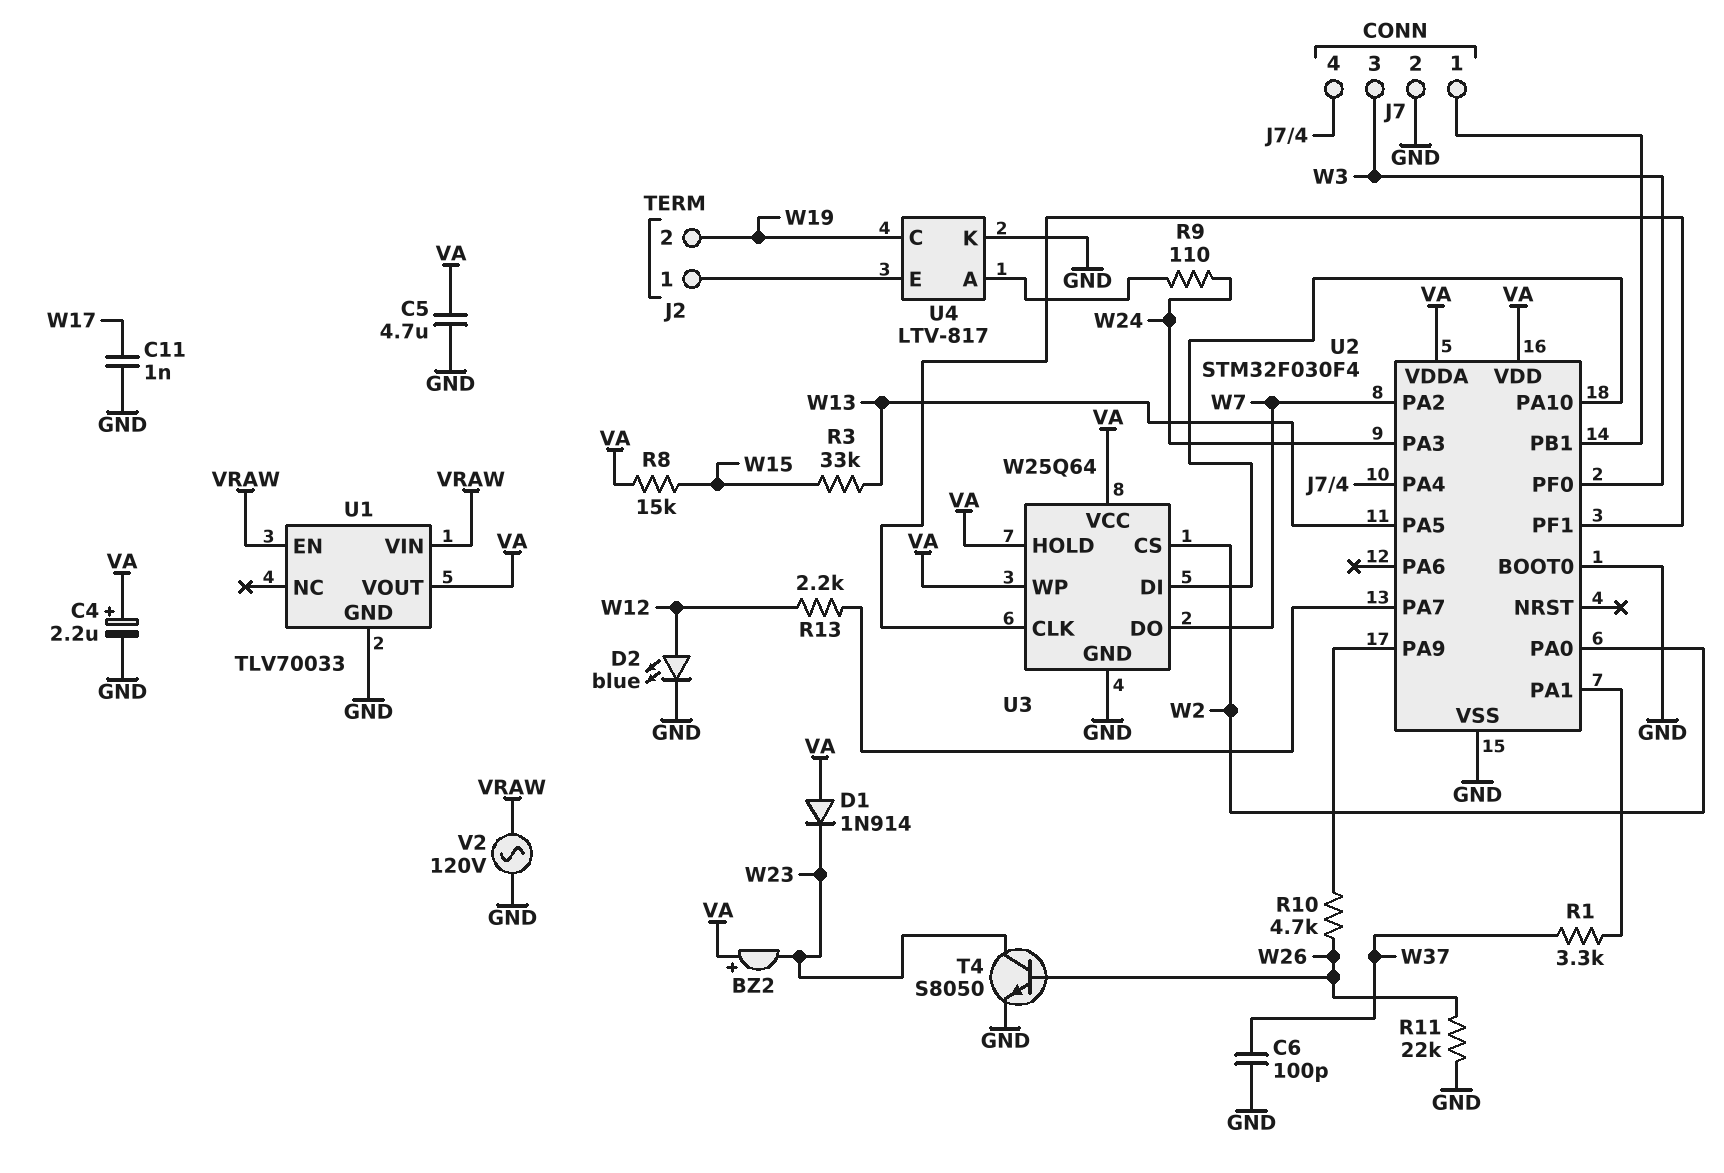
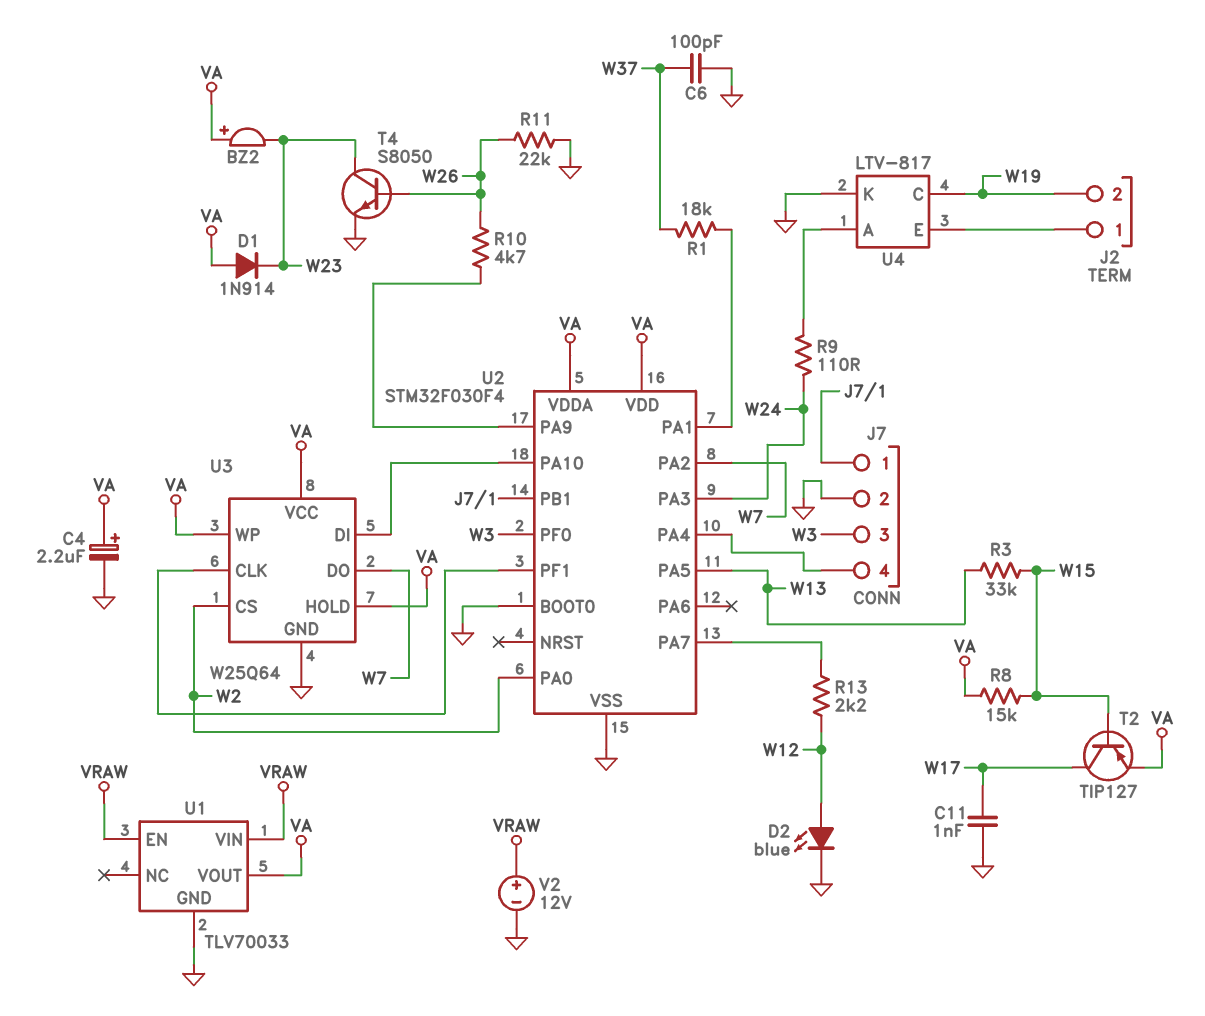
C5: 4.7uF (GND, VA) -> none
R1: 3.3k (U2/PA1, W37) -> 18k (U2/PA1, W37)
T2: none -> PNP TIP127 (B W15, C W17, E VA)
V2: AC 120V (GND, VRAW) -> 12V (plus VRAW, minus GND)

